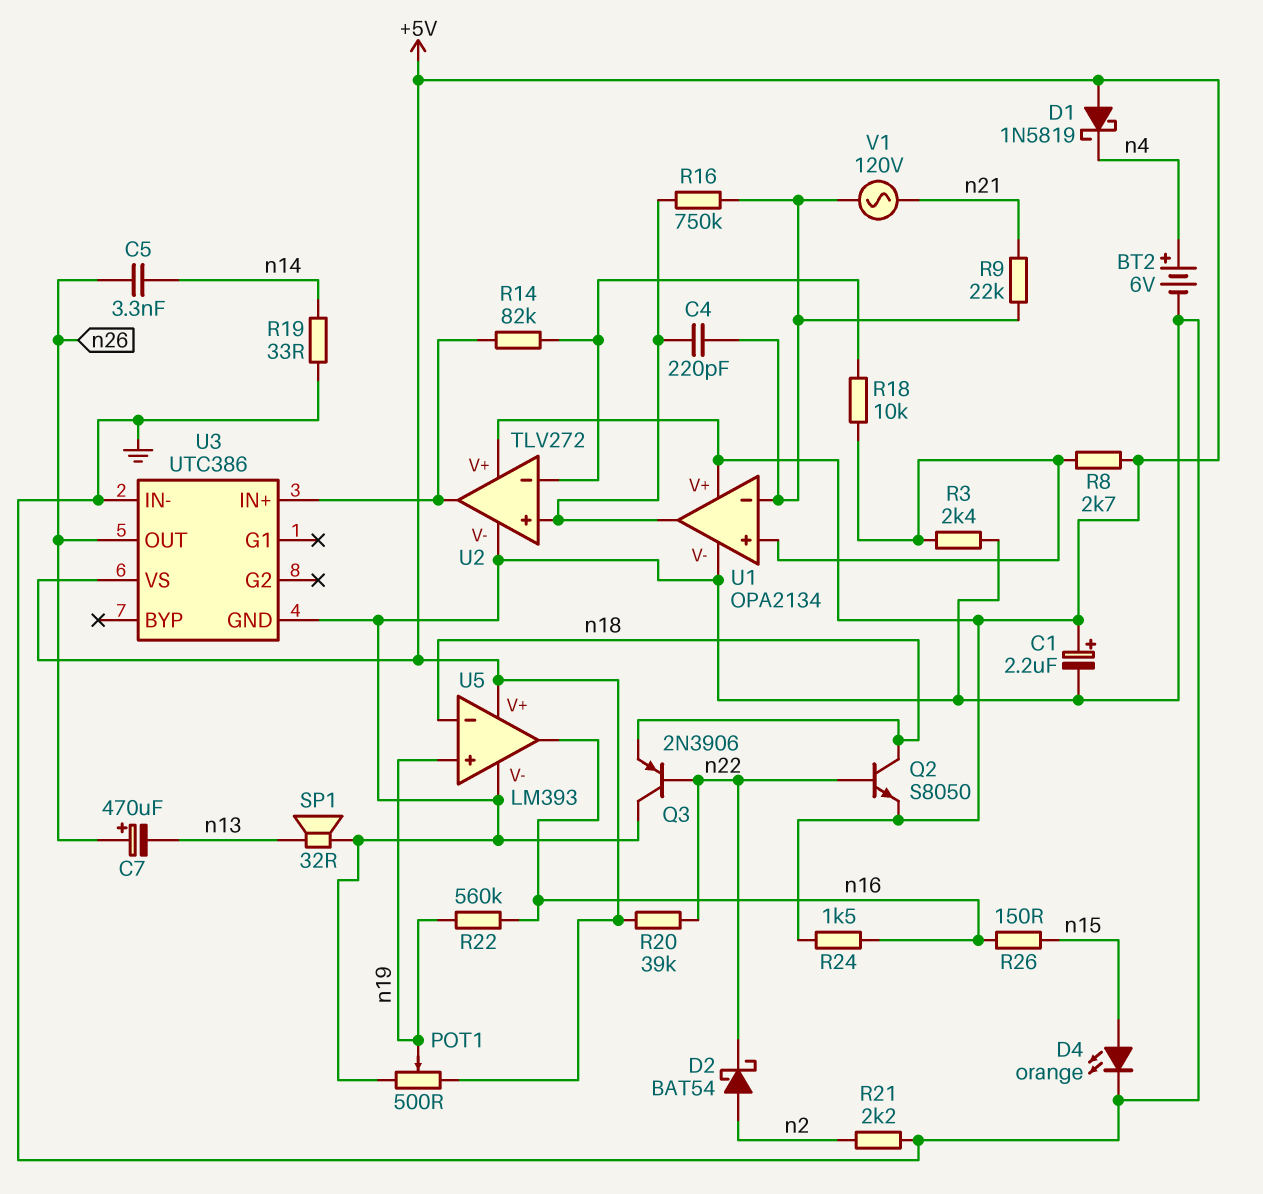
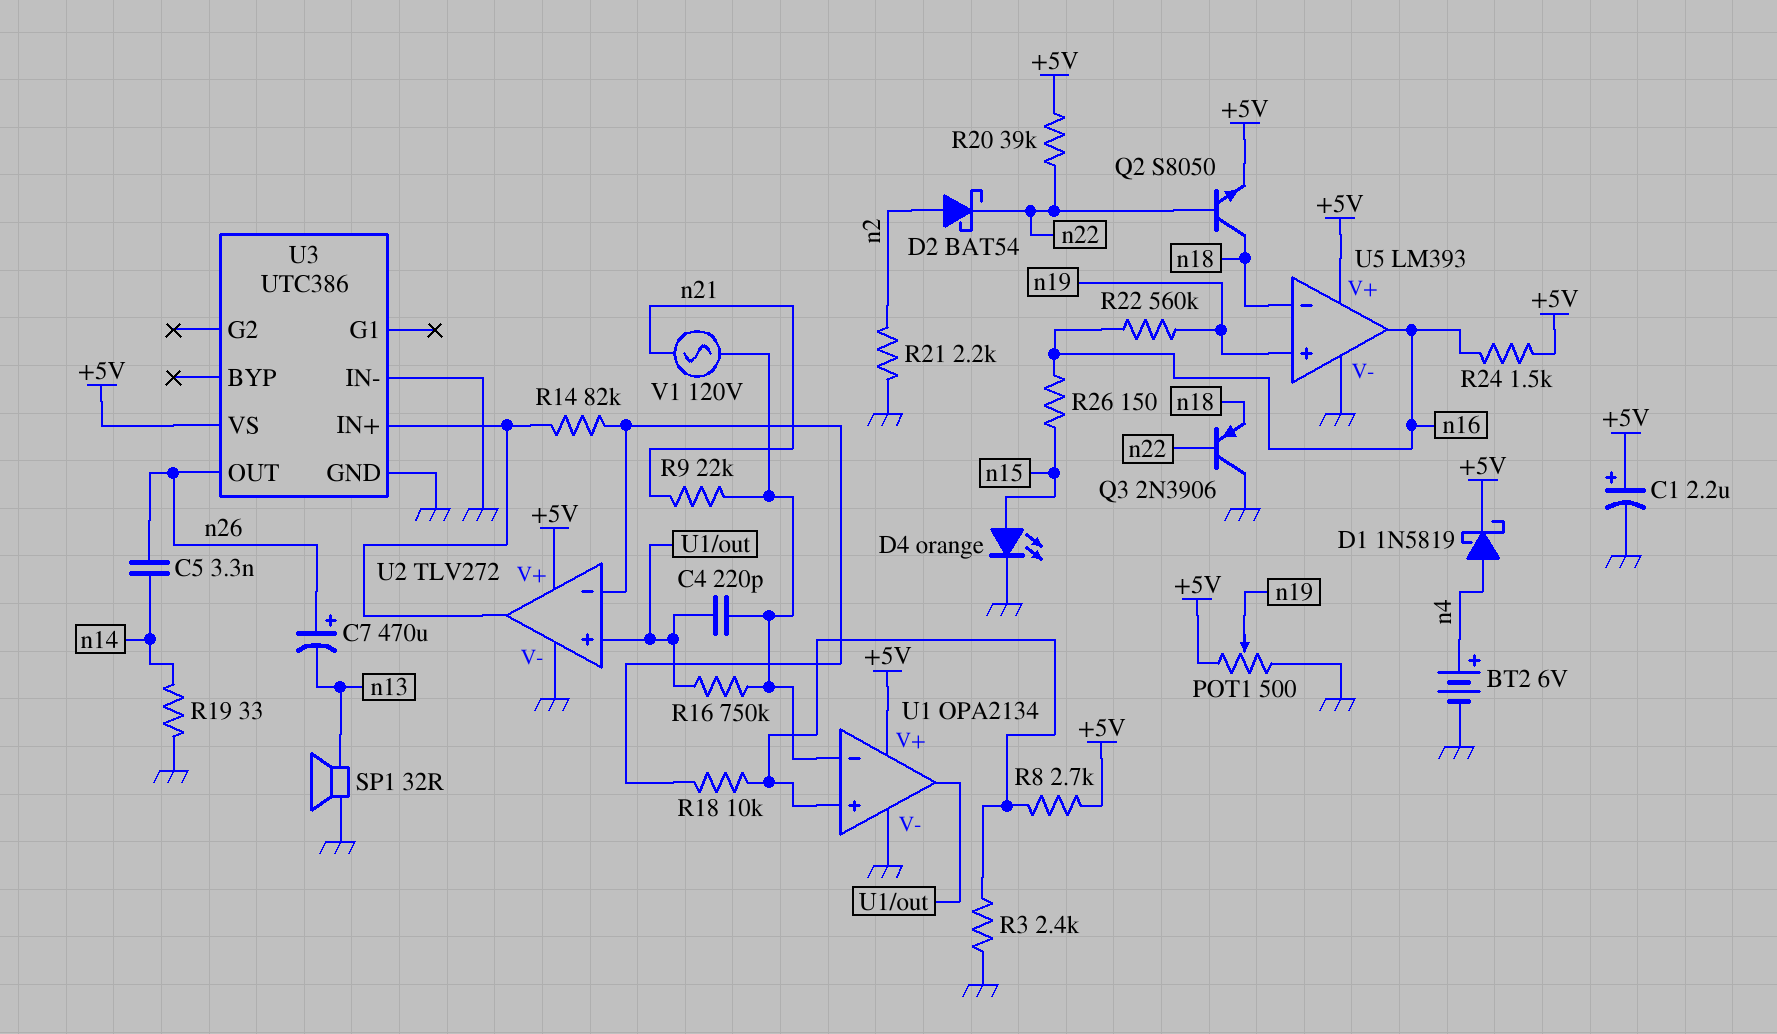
D1: schottky 1N5819 (A +5V, K n4) -> schottky 1N5819 (A n4, K +5V)

